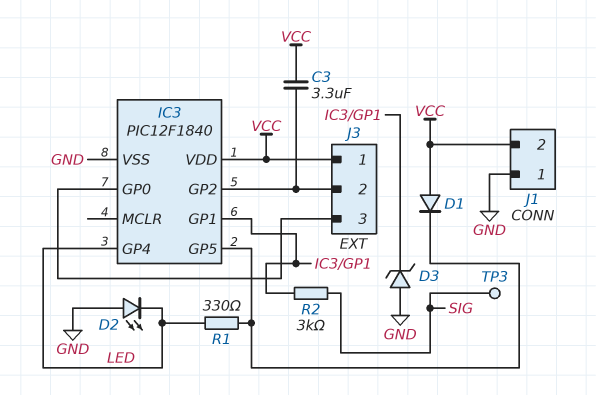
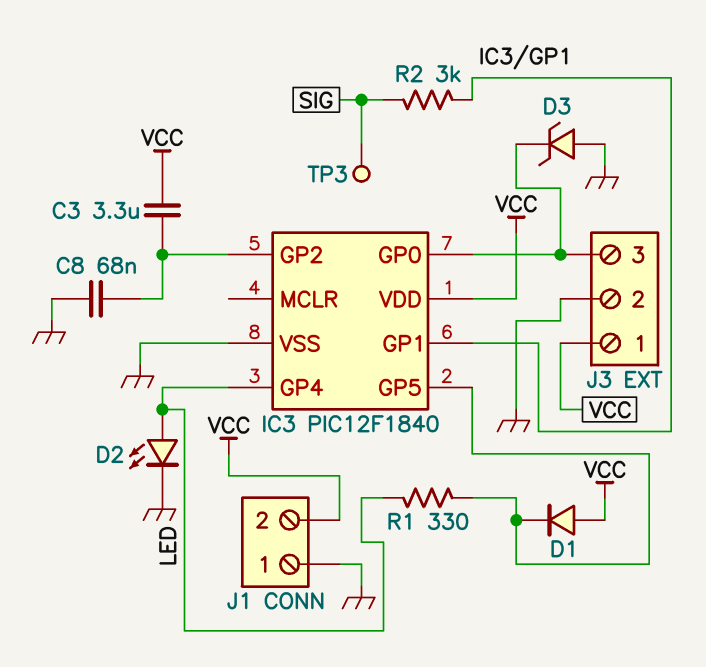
C8: none -> 68nF (GND, IC3/GP2)
D2: LED (A GND, K LED) -> LED (A LED, K GND)
D3: zener (A GND, K IC3/GP1) -> zener (A GND, K IC3/GP0)
J3 pin 2: IC3/GP2 -> GND

